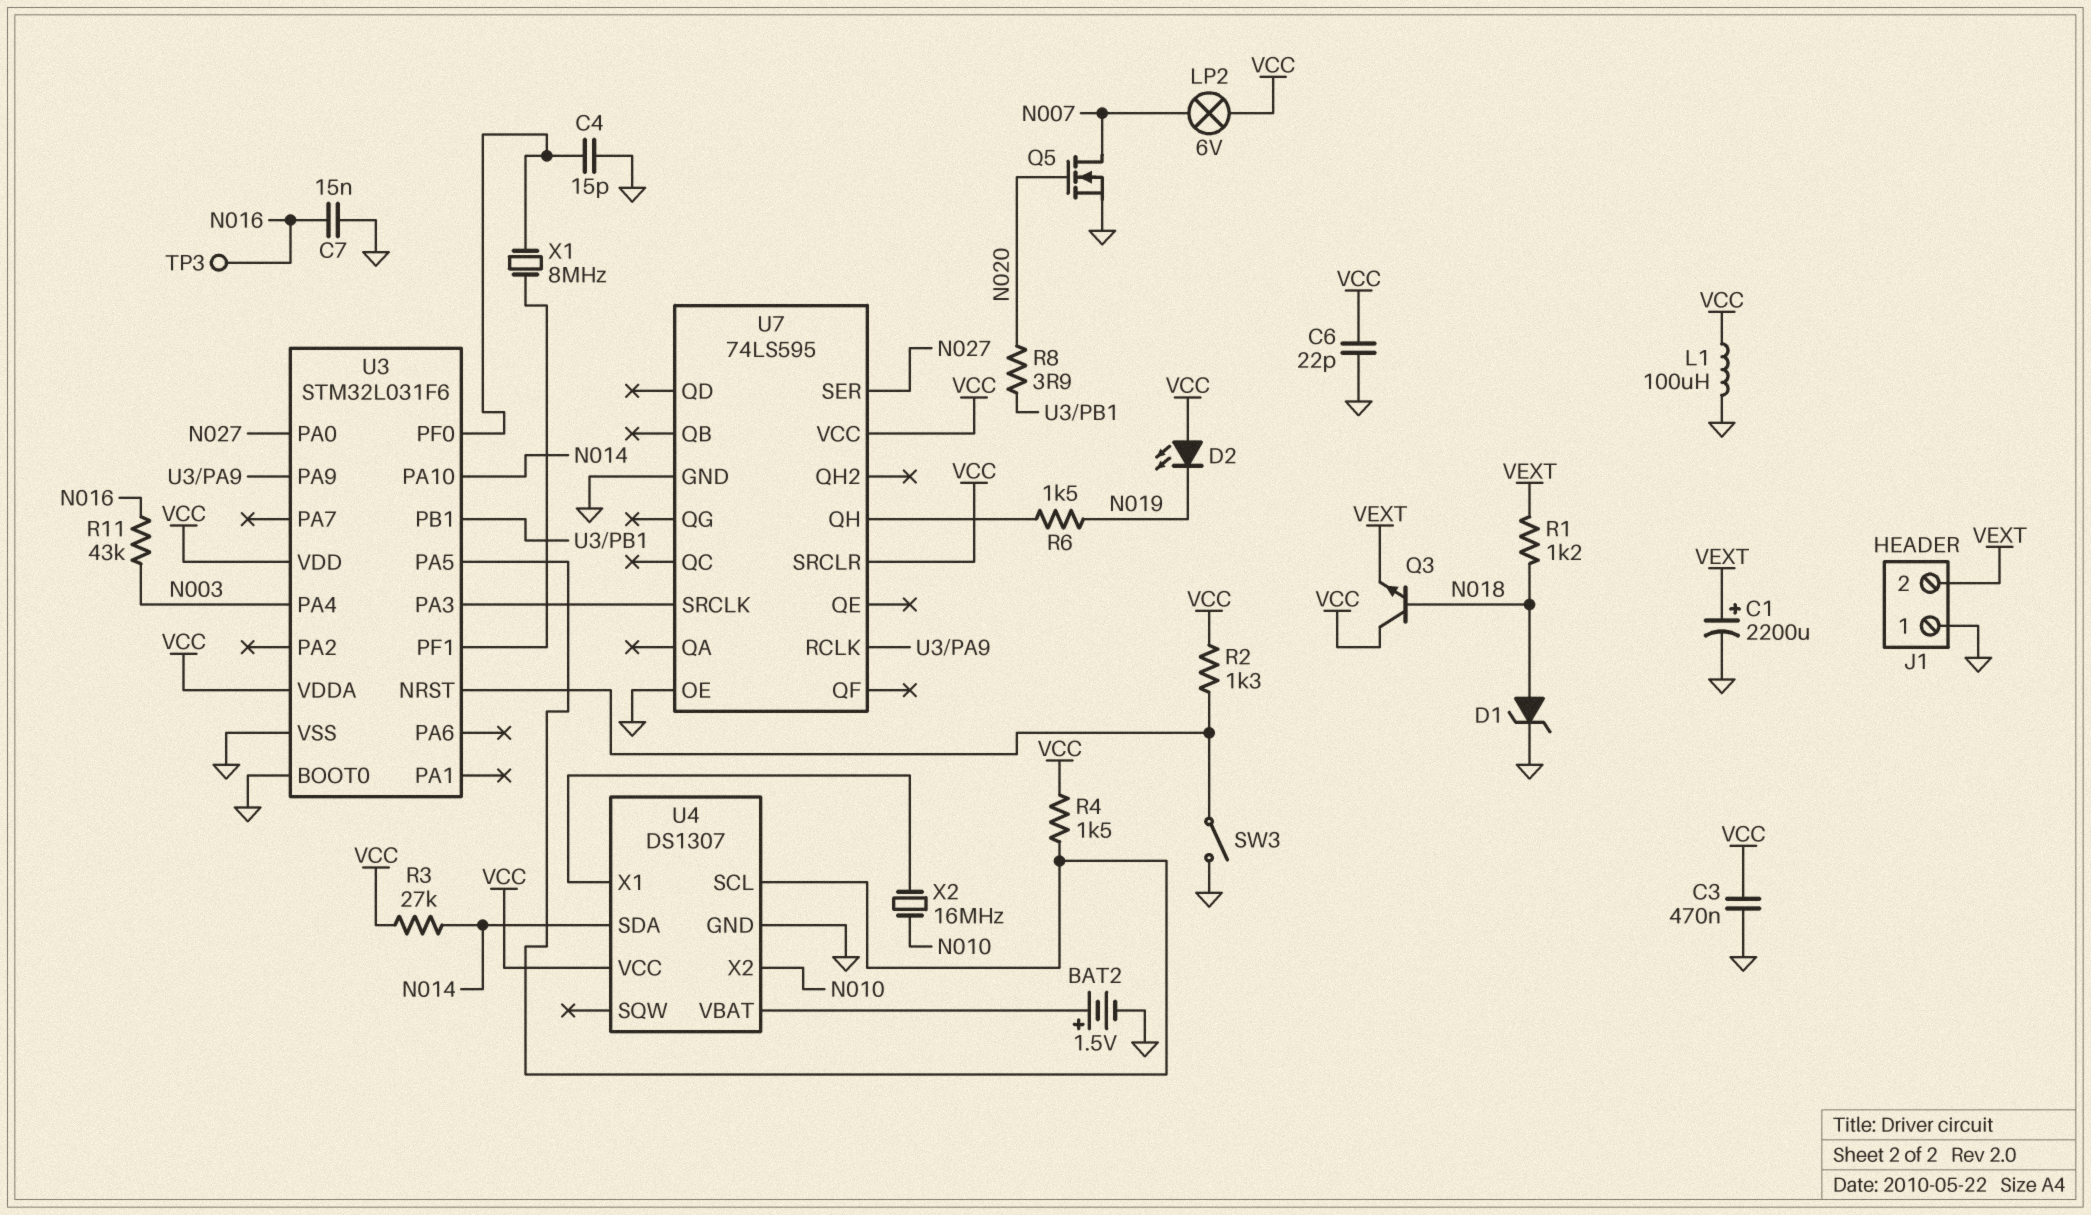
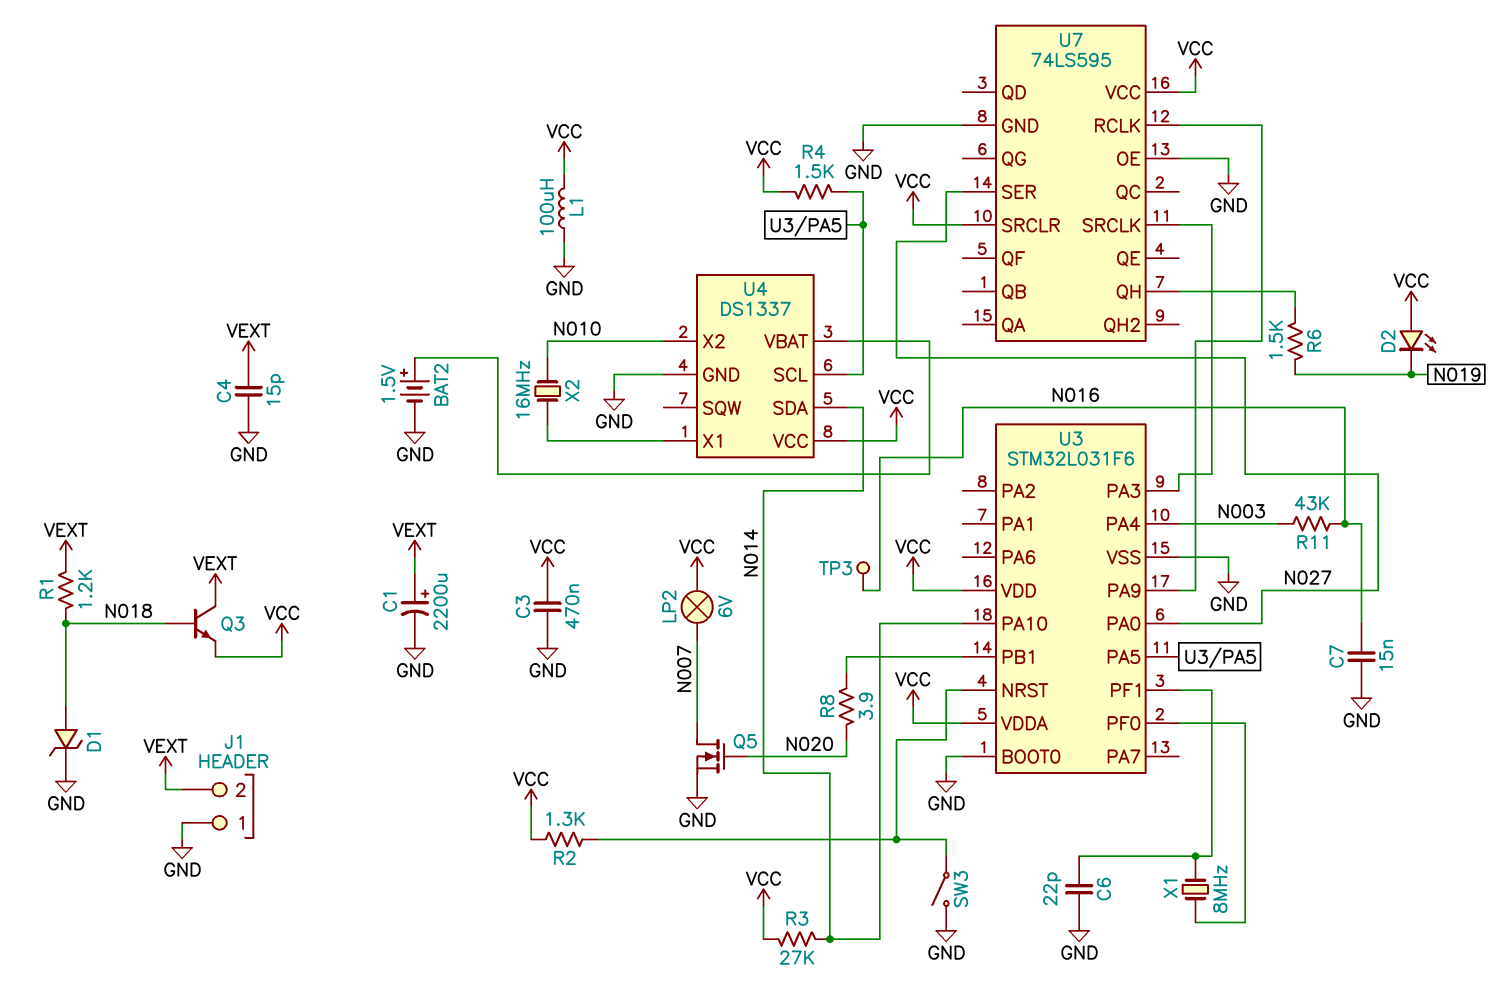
C4: 15pF (GND, U3/PF0) -> 15pF (GND, VEXT)
C6: 22pF (GND, VCC) -> 22pF (GND, U3/PF1)
Q3: NPN (B N018, C VCC, E VEXT) -> NPN (B N018, C VEXT, E VCC)
U4: DS1307 -> DS1337

